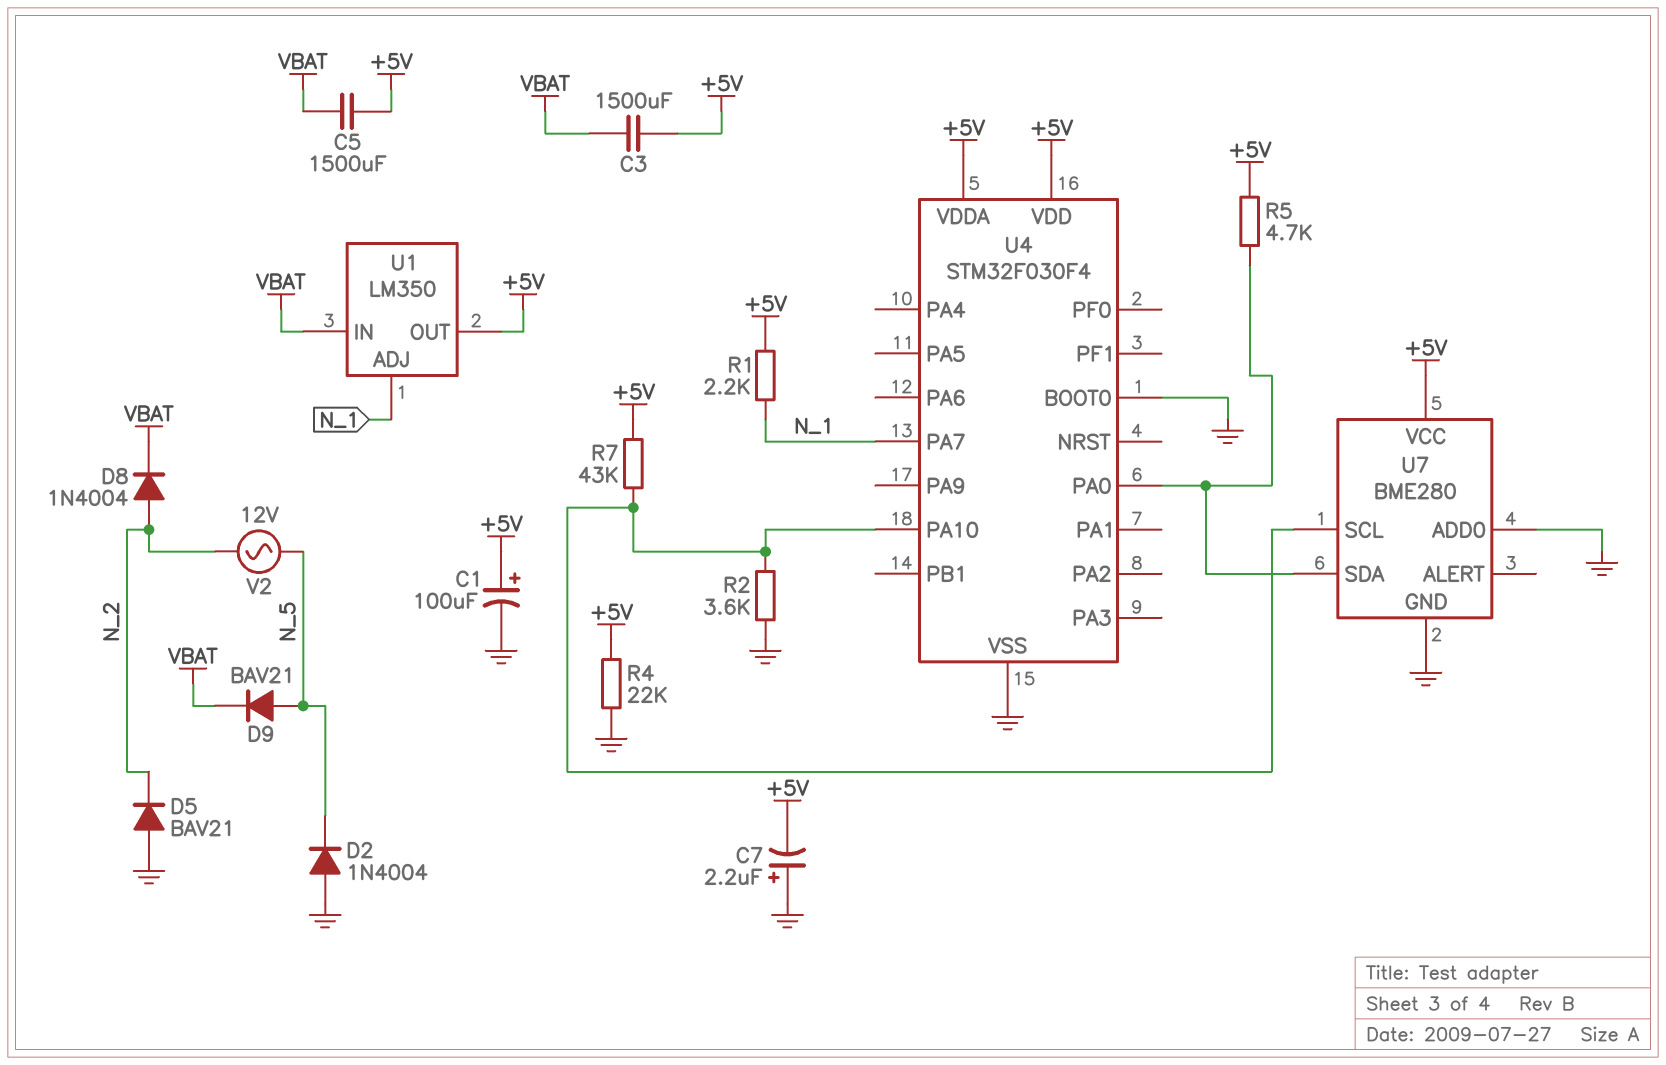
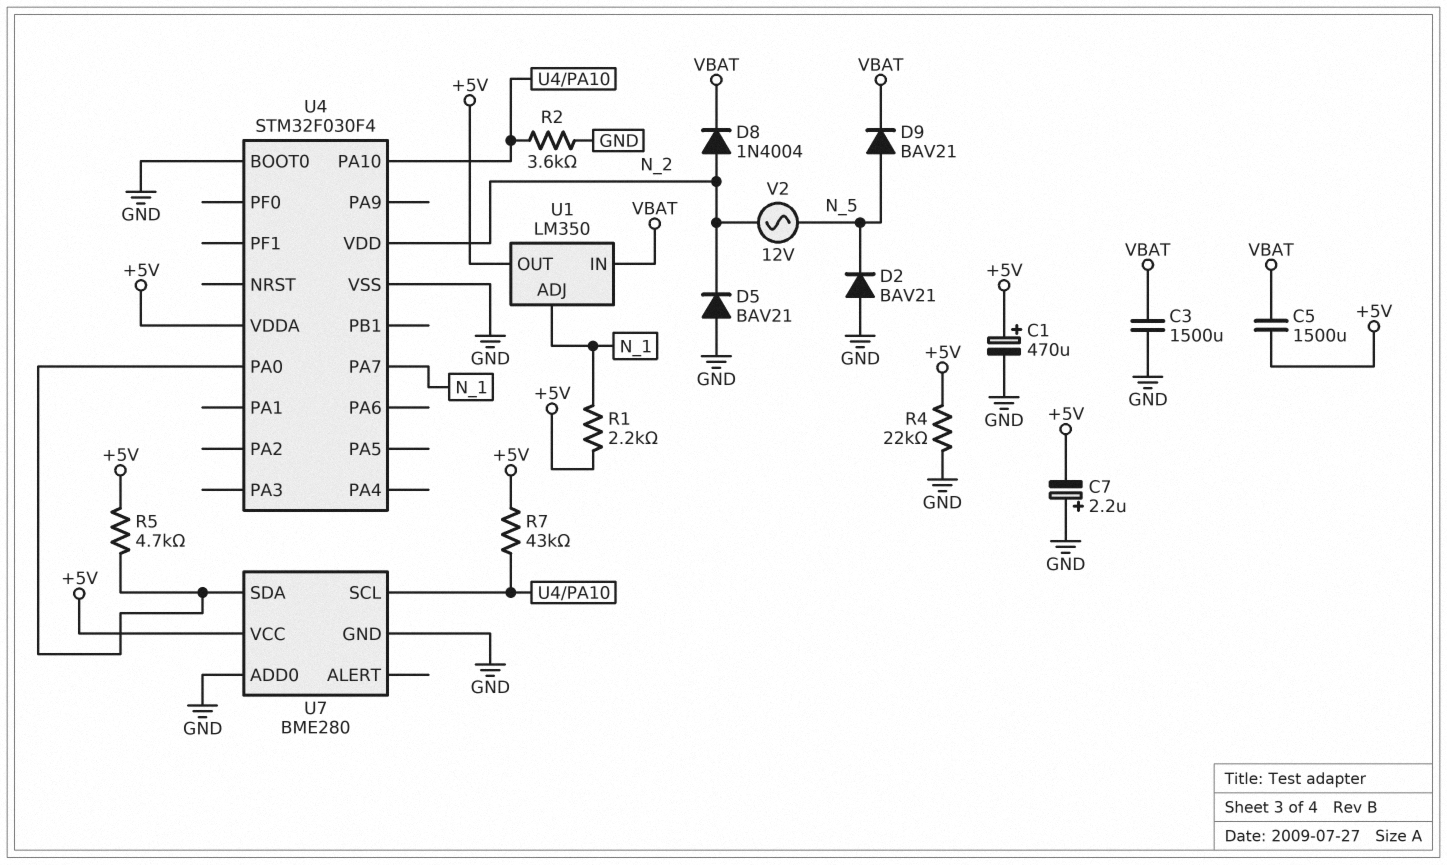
C1: 100uF (plus +5V, minus GND) -> 470uF (plus +5V, minus GND)
C3: 1500uF (+5V, VBAT) -> 1500uF (GND, VBAT)
D2: diode 1N4004 (A GND, K N_5) -> diode BAV21 (A GND, K N_5)
U4 pin VDD: +5V -> N_2

